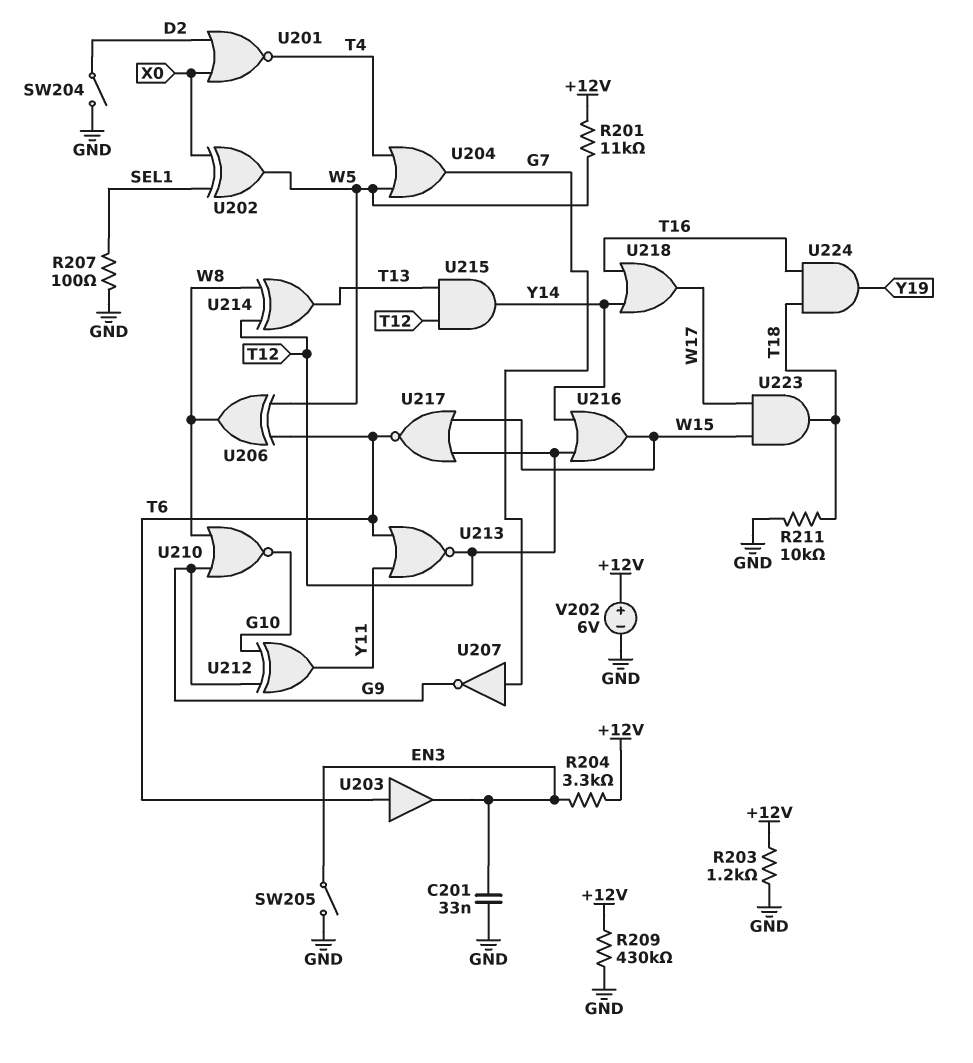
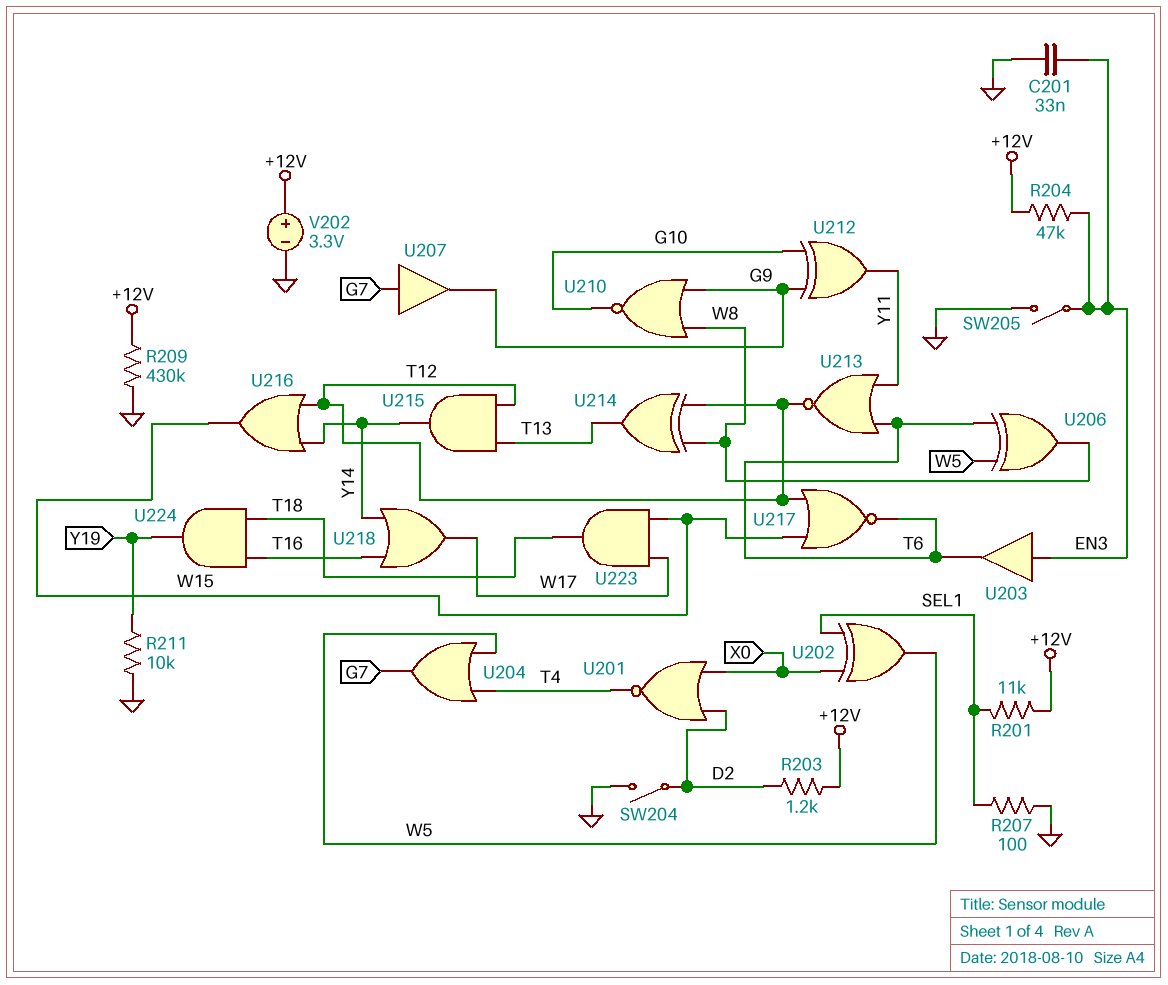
R201: 11k (+12V, W5) -> 11k (+12V, SEL1)
R203: 1.2k (+12V, GND) -> 1.2k (+12V, D2)
R204: 3.3k (+12V, EN3) -> 47k (+12V, EN3)
R211: 10k (GND, T18) -> 10k (GND, Y19)
U203: buffer (in T6, out EN3) -> buffer (in EN3, out T6)
U207: NOT (in G7, out G9) -> buffer (in G7, out G9)
V202: 6V (plus +12V, minus GND) -> 3.3V (plus +12V, minus GND)

